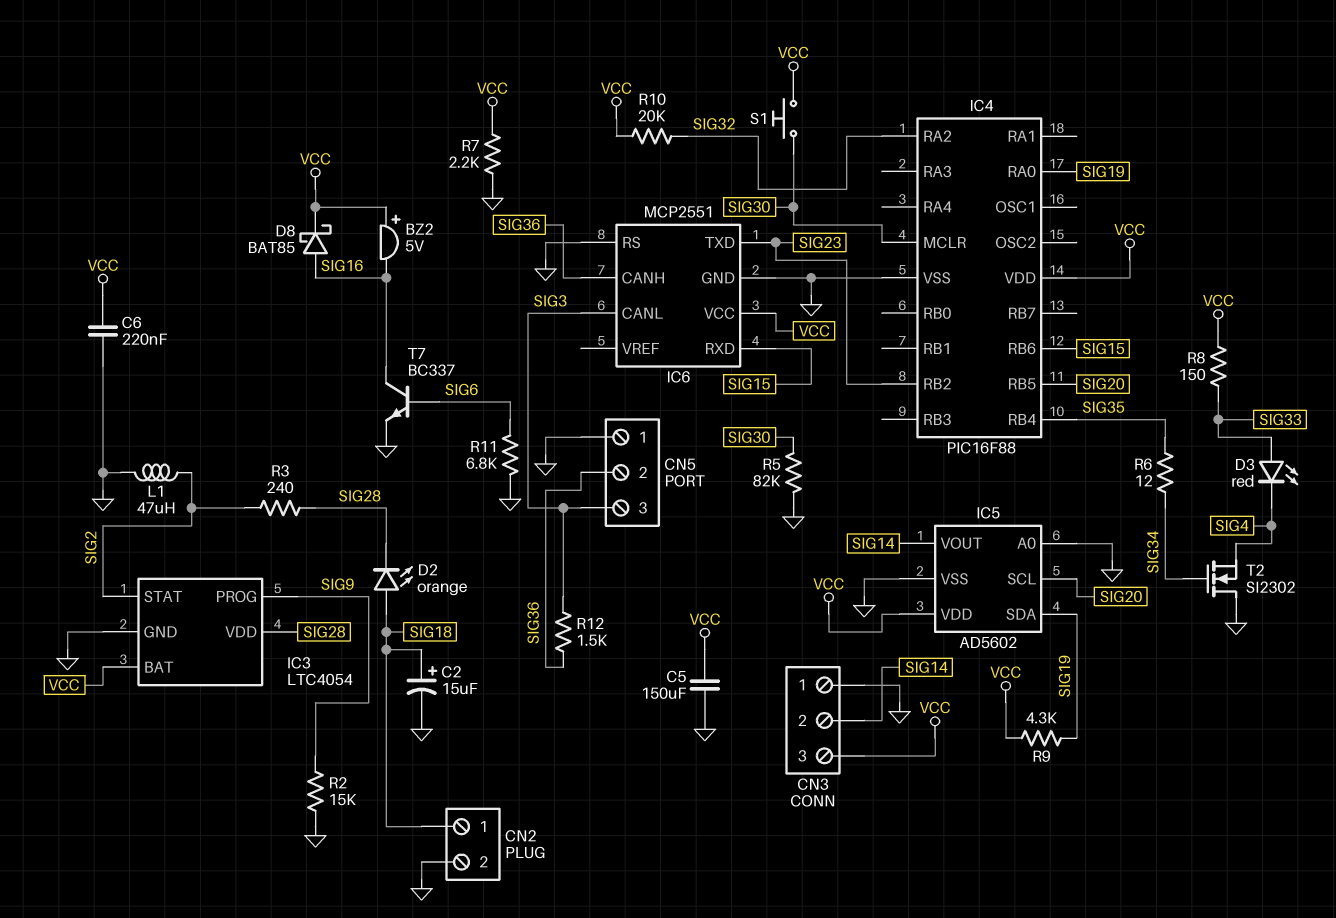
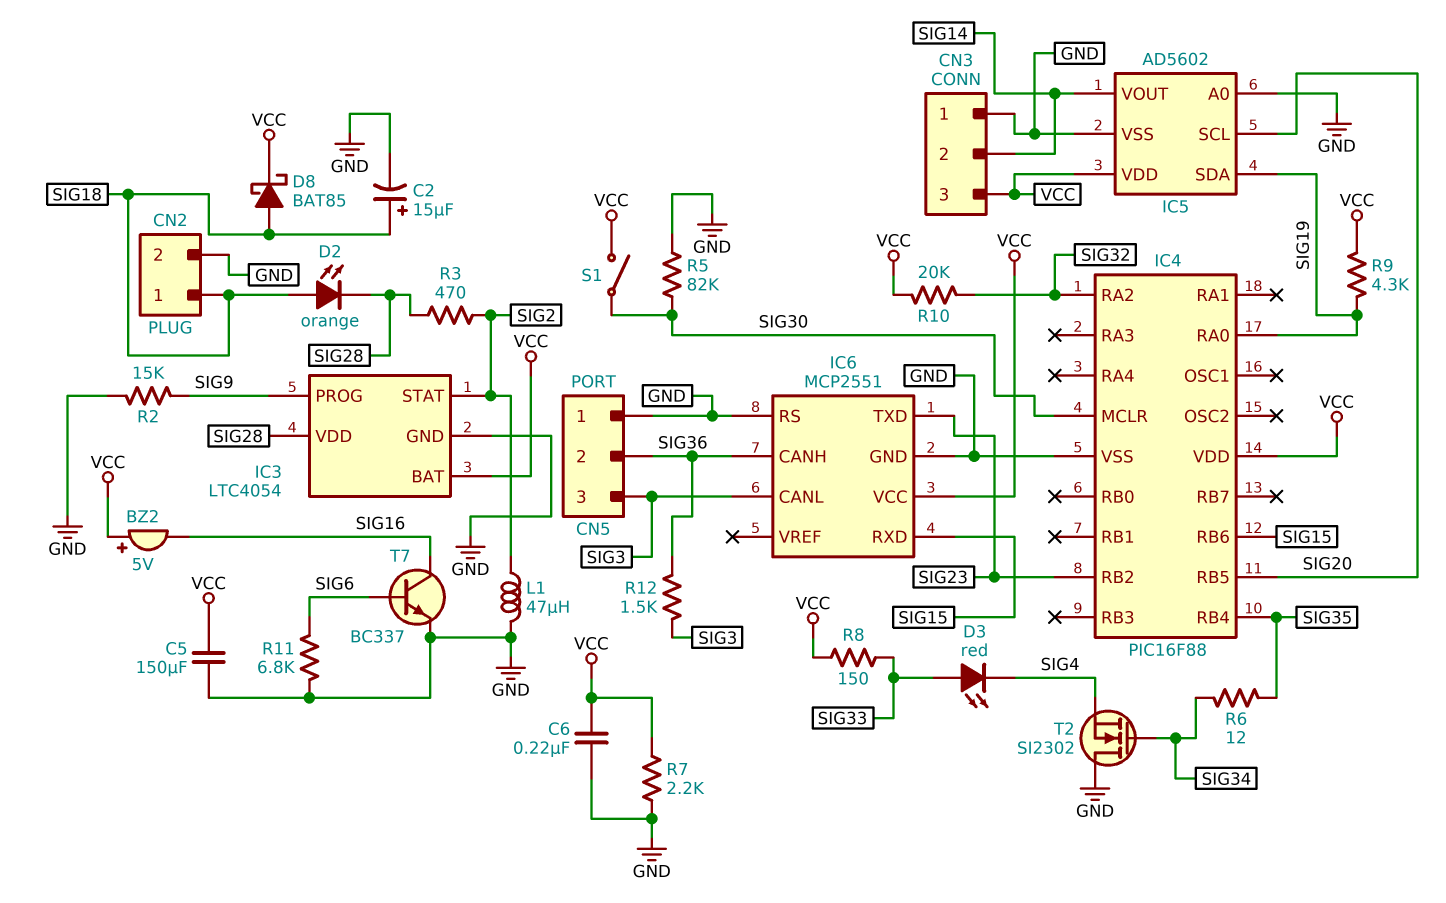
D8: schottky BAT85 (A SIG16, K VCC) -> schottky BAT85 (A SIG18, K VCC)
R3: 240 (SIG2, SIG28) -> 470 (SIG2, SIG28)
S1: button (SIG30, VCC) -> switch (SIG30, VCC)

